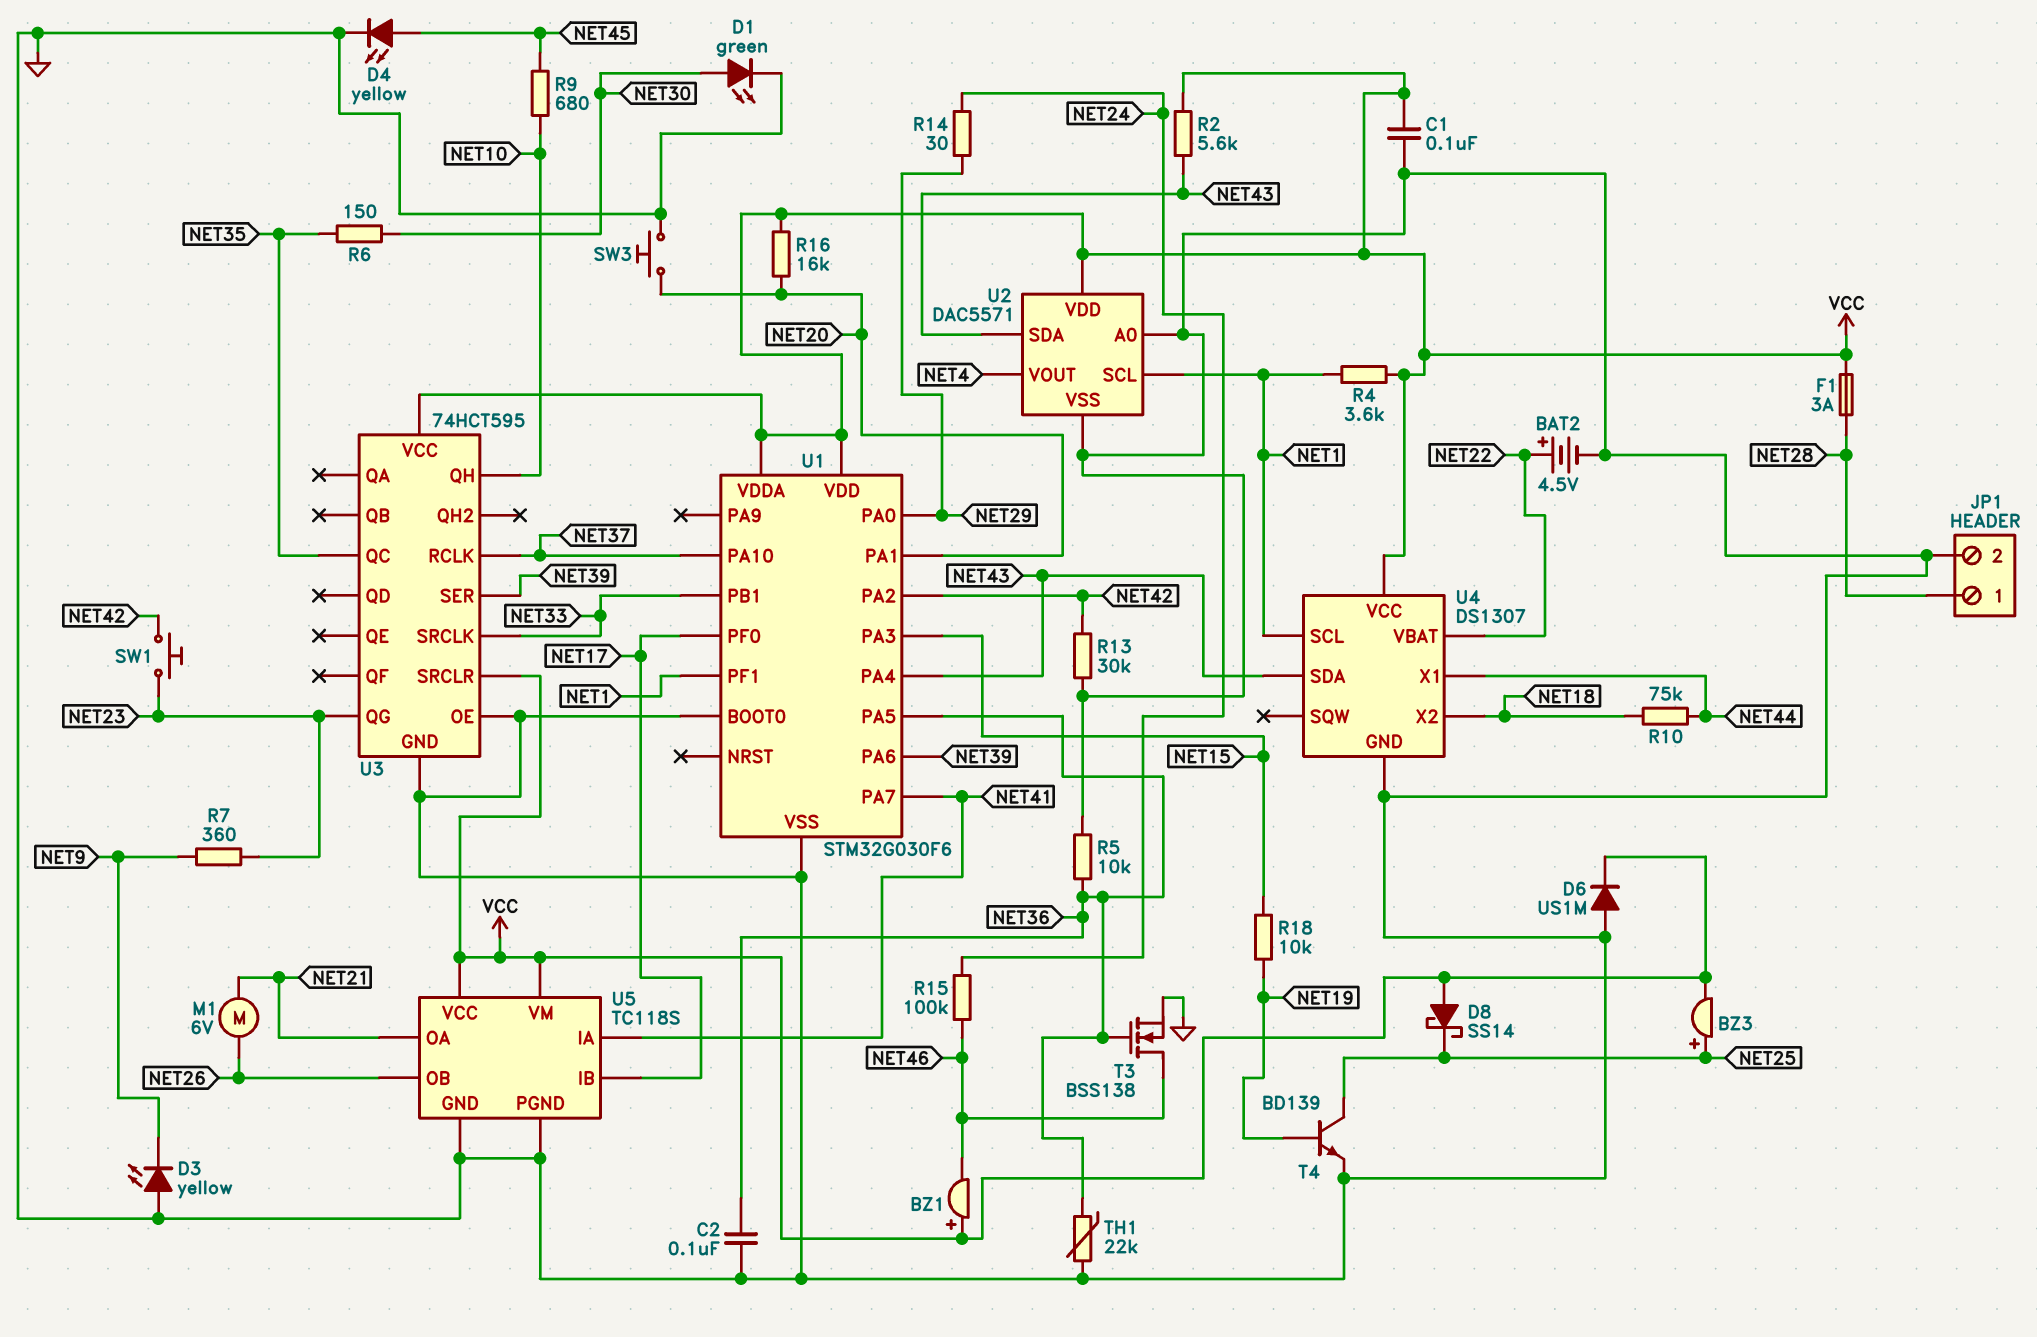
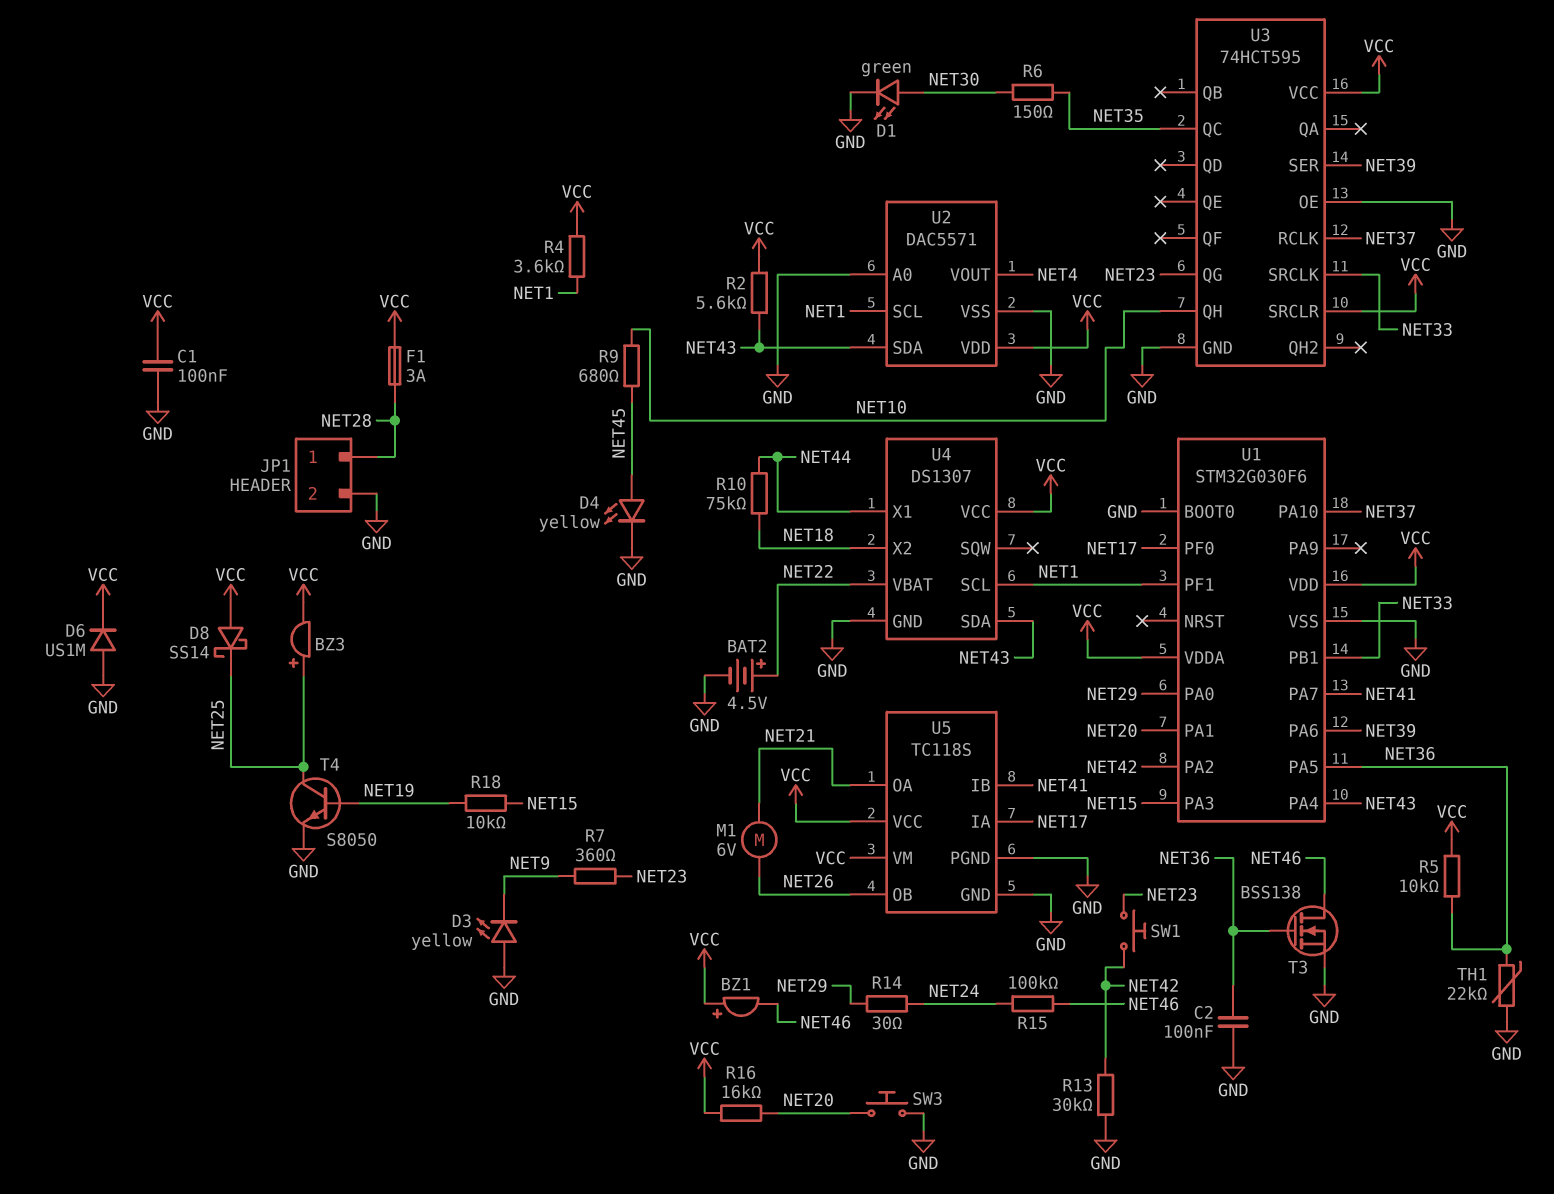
R5: 10k (GND, NET36) -> 10k (NET36, VCC)
T4: NPN BD139 (B NET19, C NET25, E GND) -> NPN S8050 (B NET19, C NET25, E GND)
U5 pin IA: NET41 -> NET17
U5 pin IB: NET17 -> NET41

